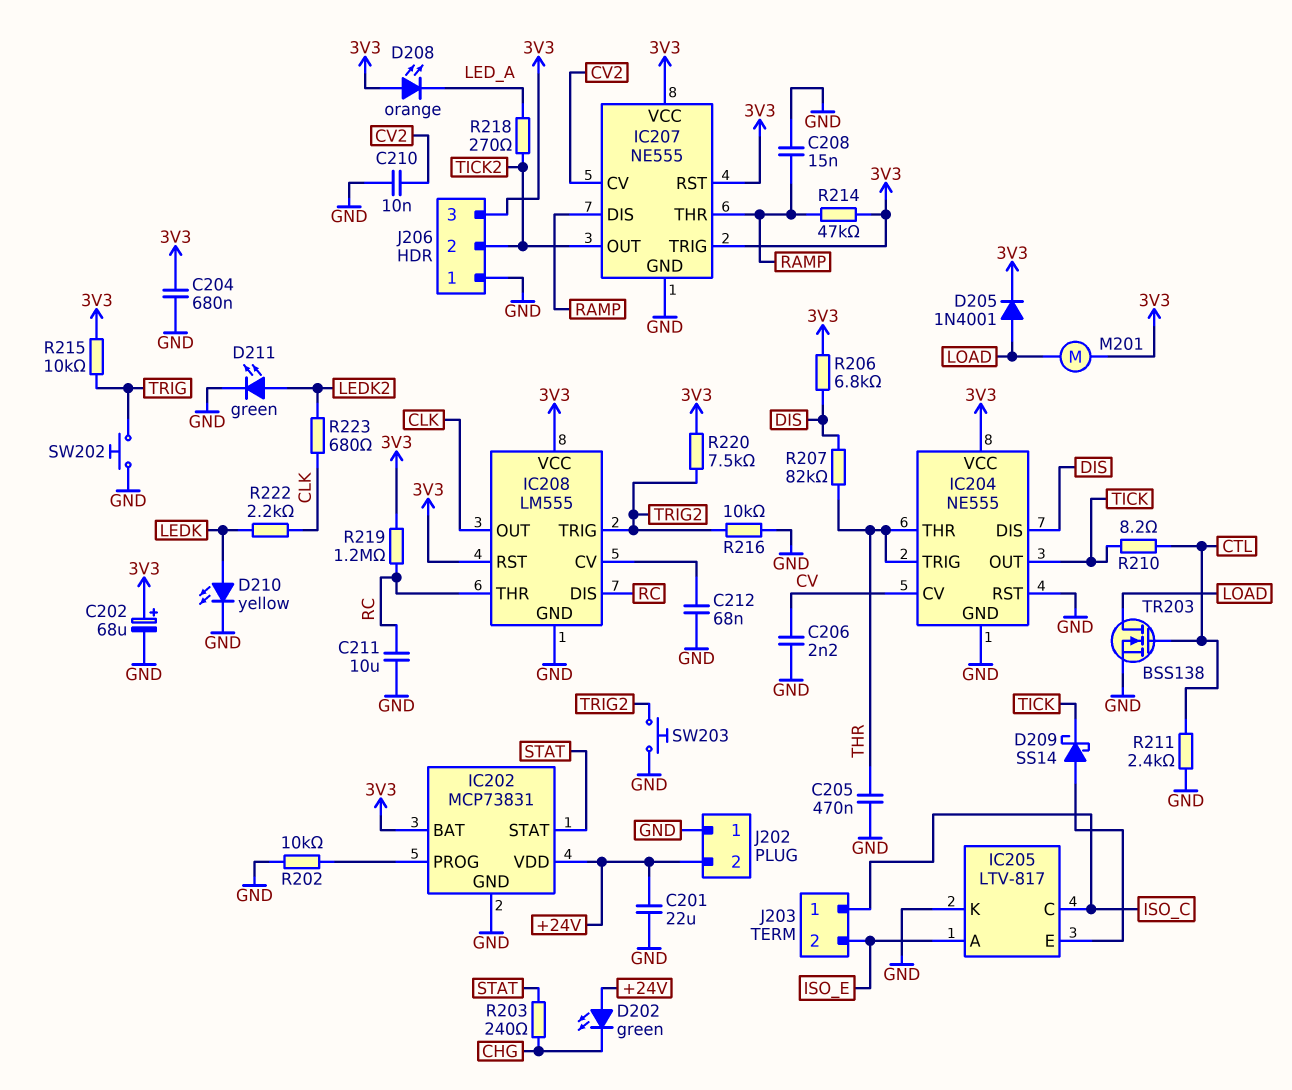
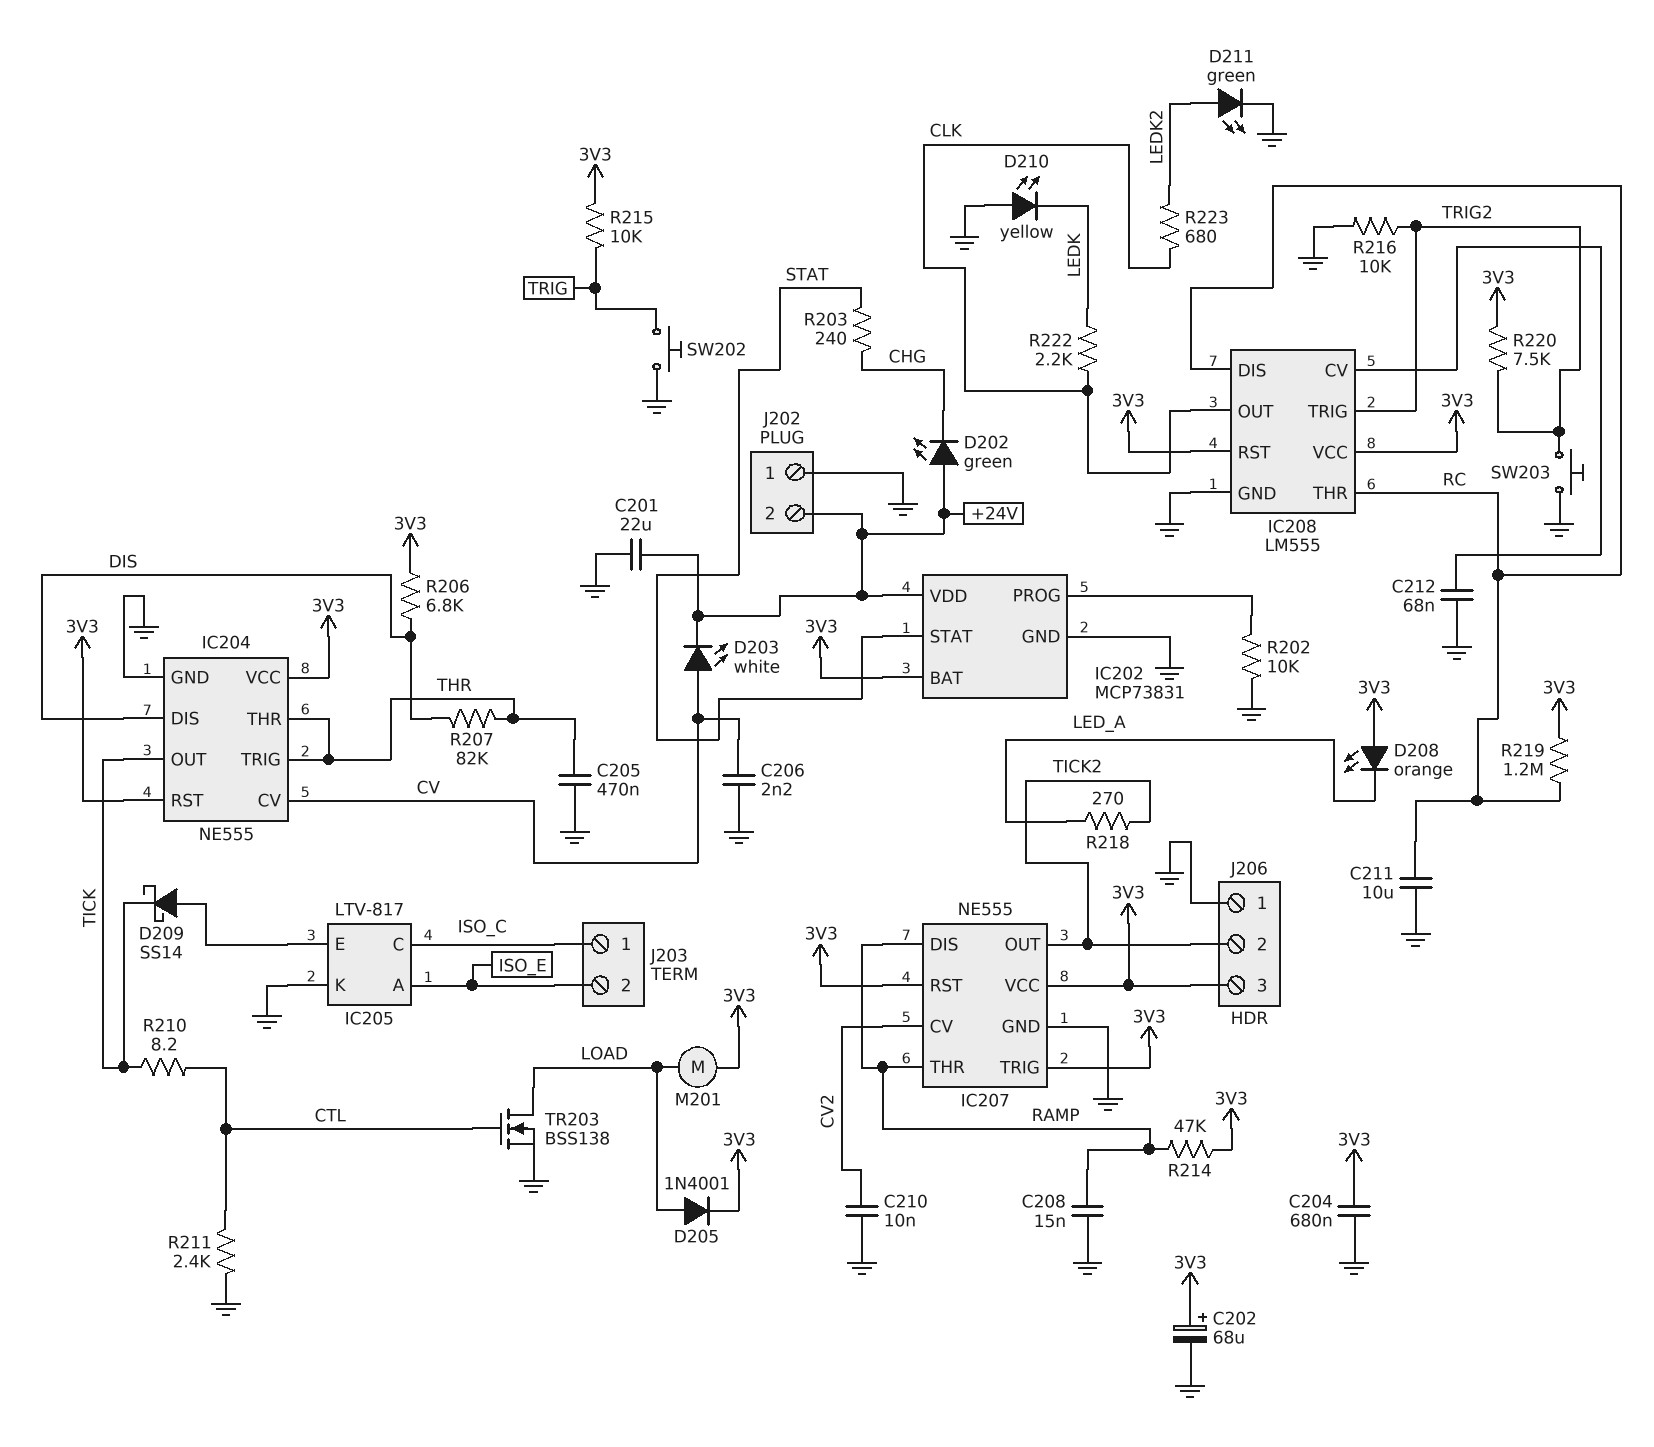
D203: none -> LED white (A CV, K +24V)
D210: LED yellow (A LEDK, K GND) -> LED yellow (A GND, K LEDK)
IC204 pin RST: GND -> 3V3

